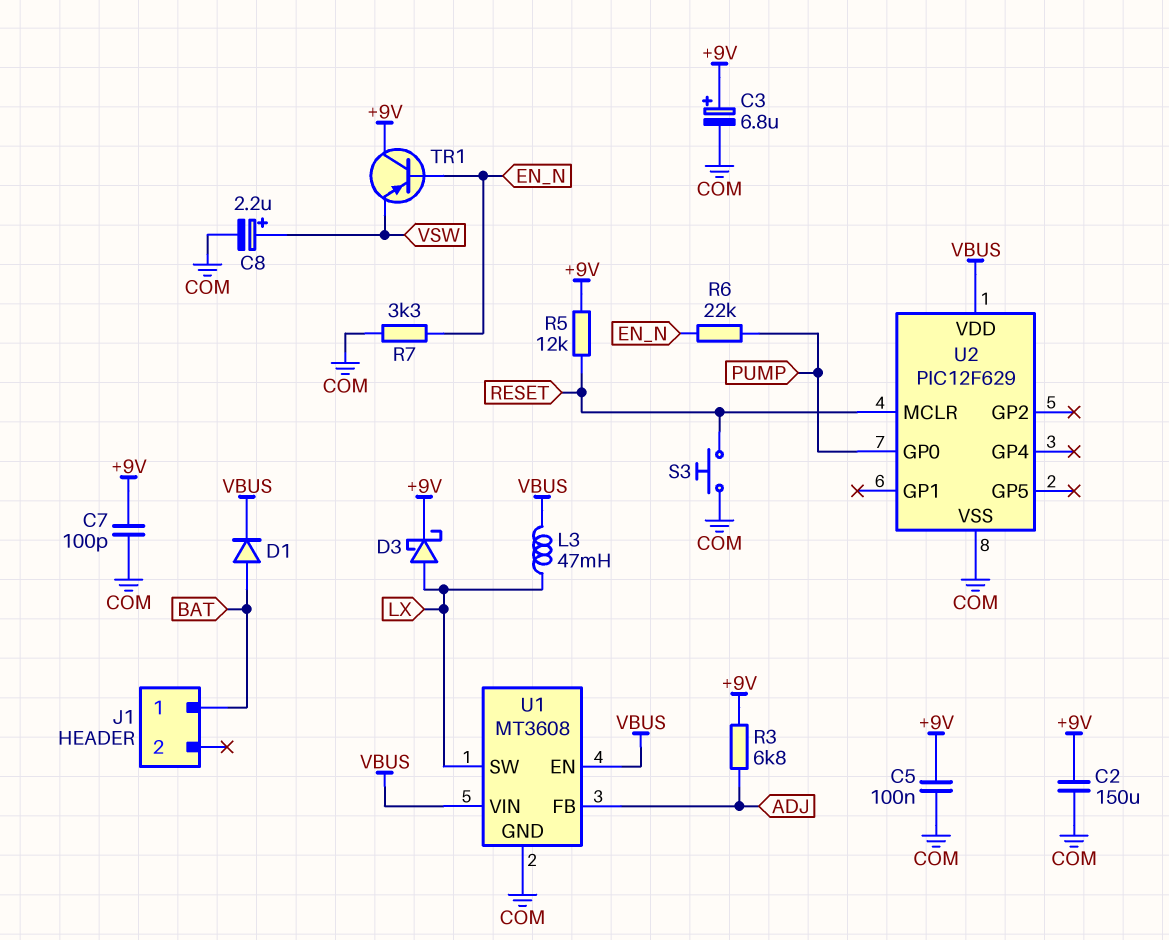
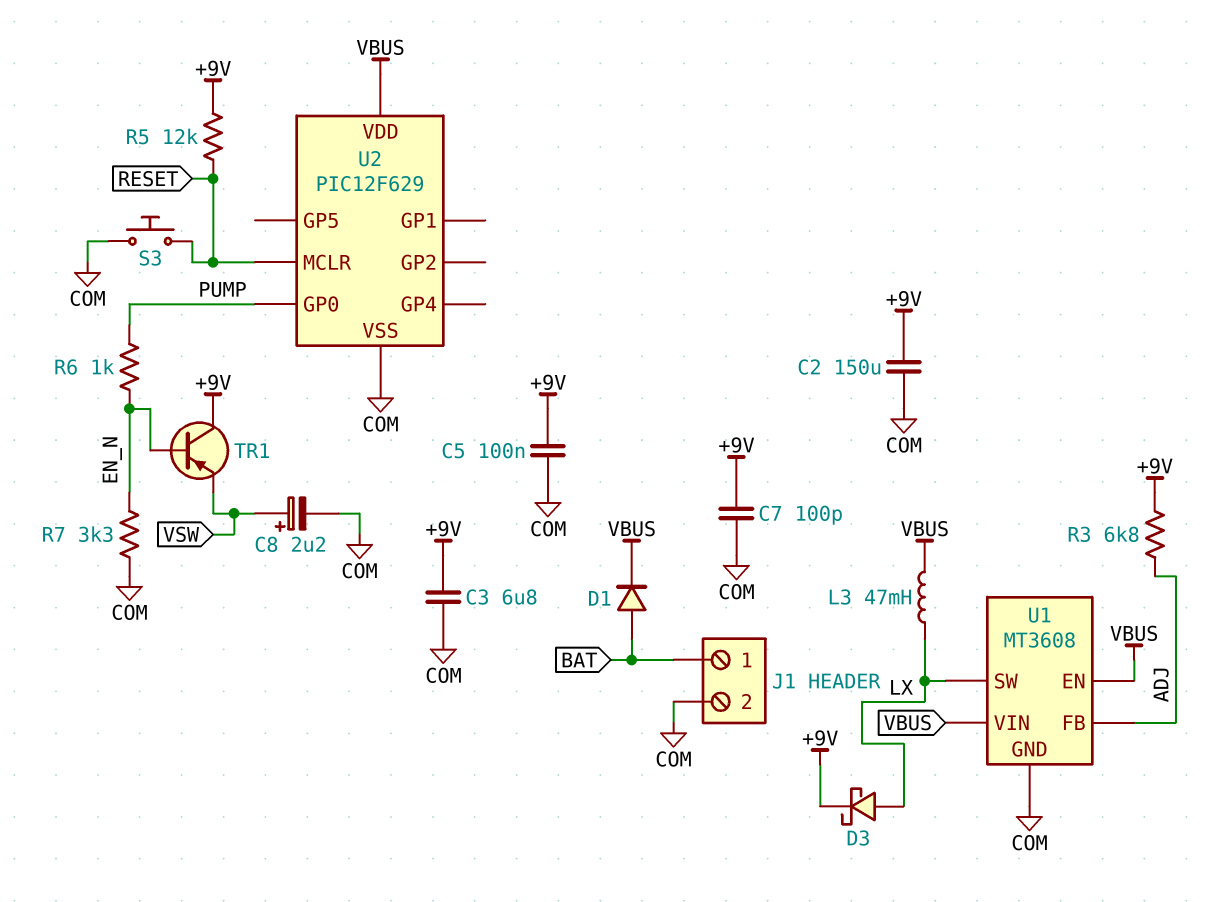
C3: 6.8uF (plus +9V, minus COM) -> 6.8uF (+9V, COM)
J1 pin 2: none -> COM
R6: 22k (EN_N, PUMP) -> 1k (EN_N, PUMP)

